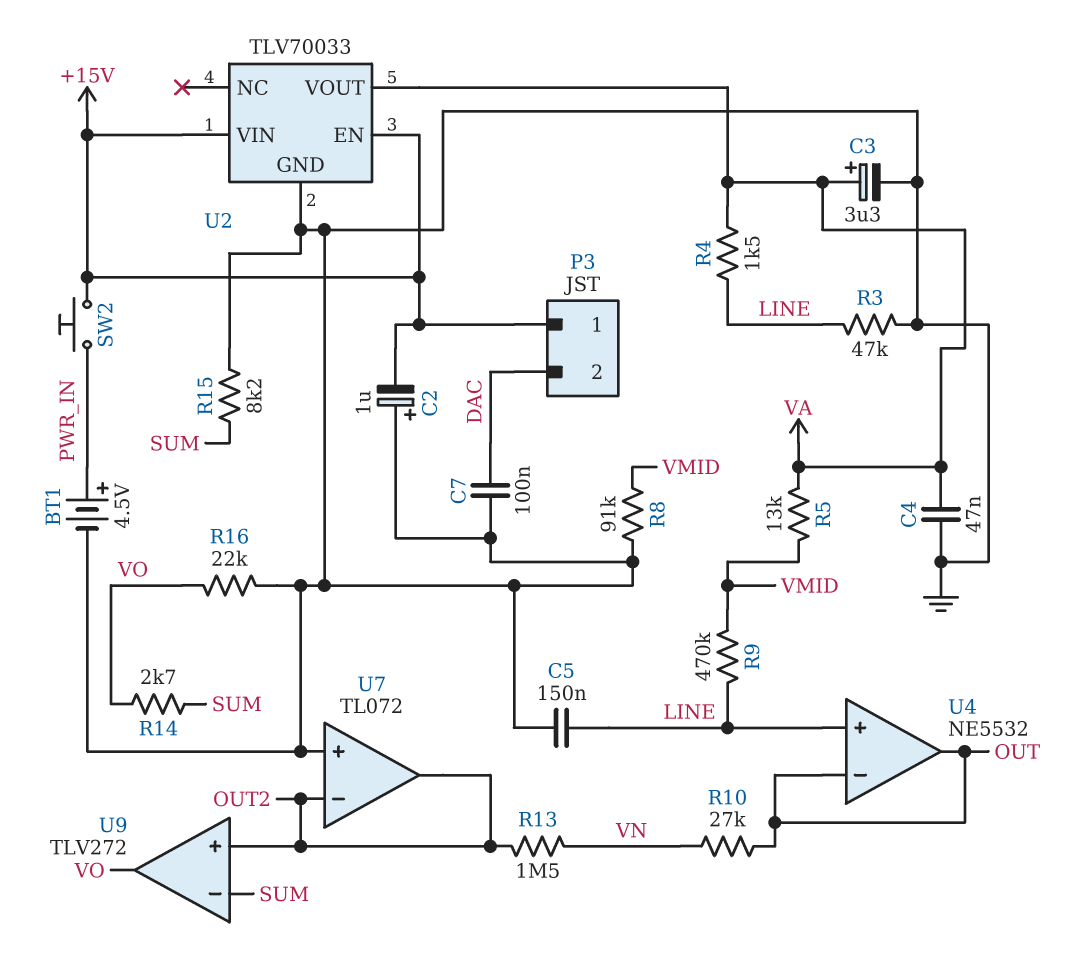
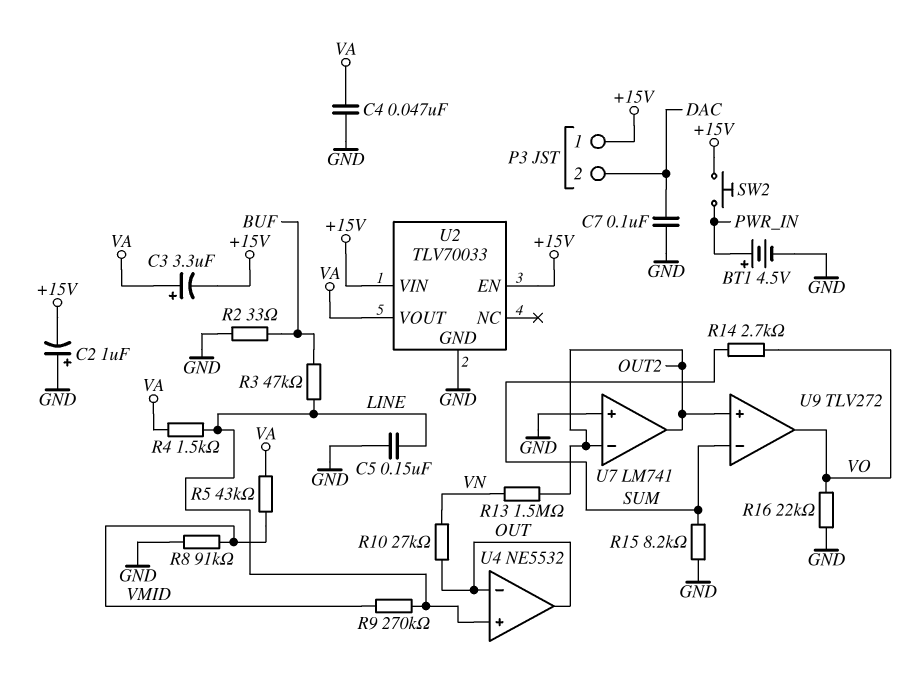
C3: 3.3uF (plus VA, minus GND) -> 3.3uF (plus VA, minus +15V)
R2: none -> 33 (BUF, GND)
R3: 47k (GND, LINE) -> 47k (BUF, LINE)
R5: 13k (VA, VMID) -> 43k (VA, VMID)
R9: 470k (LINE, VMID) -> 270k (LINE, VMID)
U7: TL072 -> LM741

